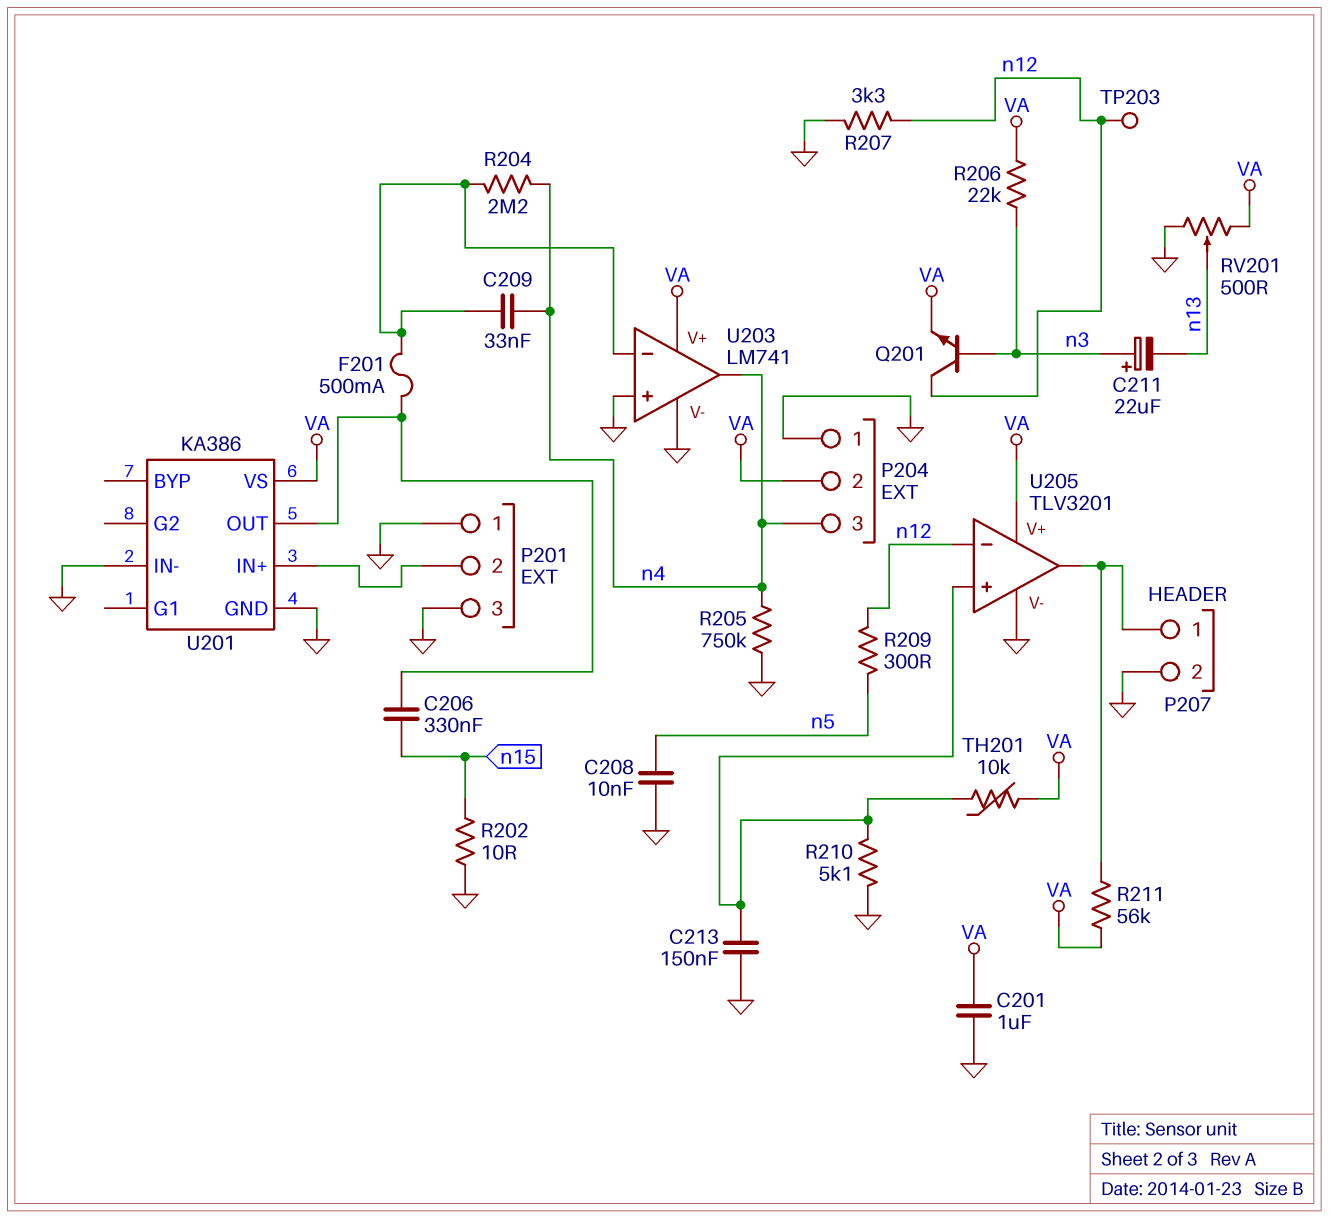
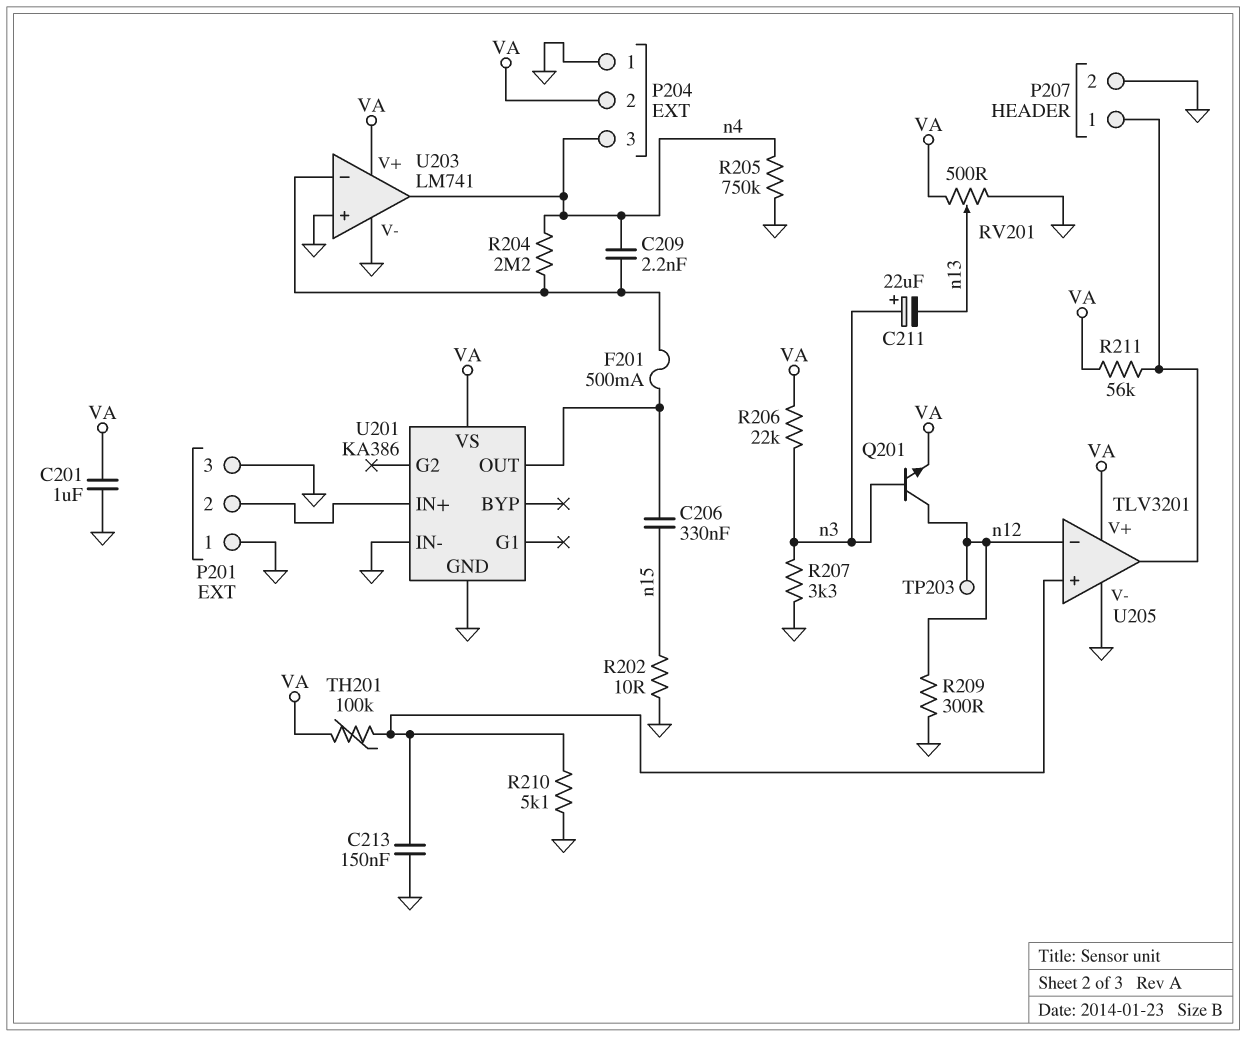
C208: 10nF (GND, n5) -> none
C209: 33nF (U203/in-, n4) -> 2.2nF (U203/in-, n4)
R207: 3.3k (GND, n12) -> 3.3k (GND, n3)
R209: 300 (n5, n12) -> 300 (GND, n12)
TH201: 10k (U205/in+, VA) -> 100k (U205/in+, VA)

